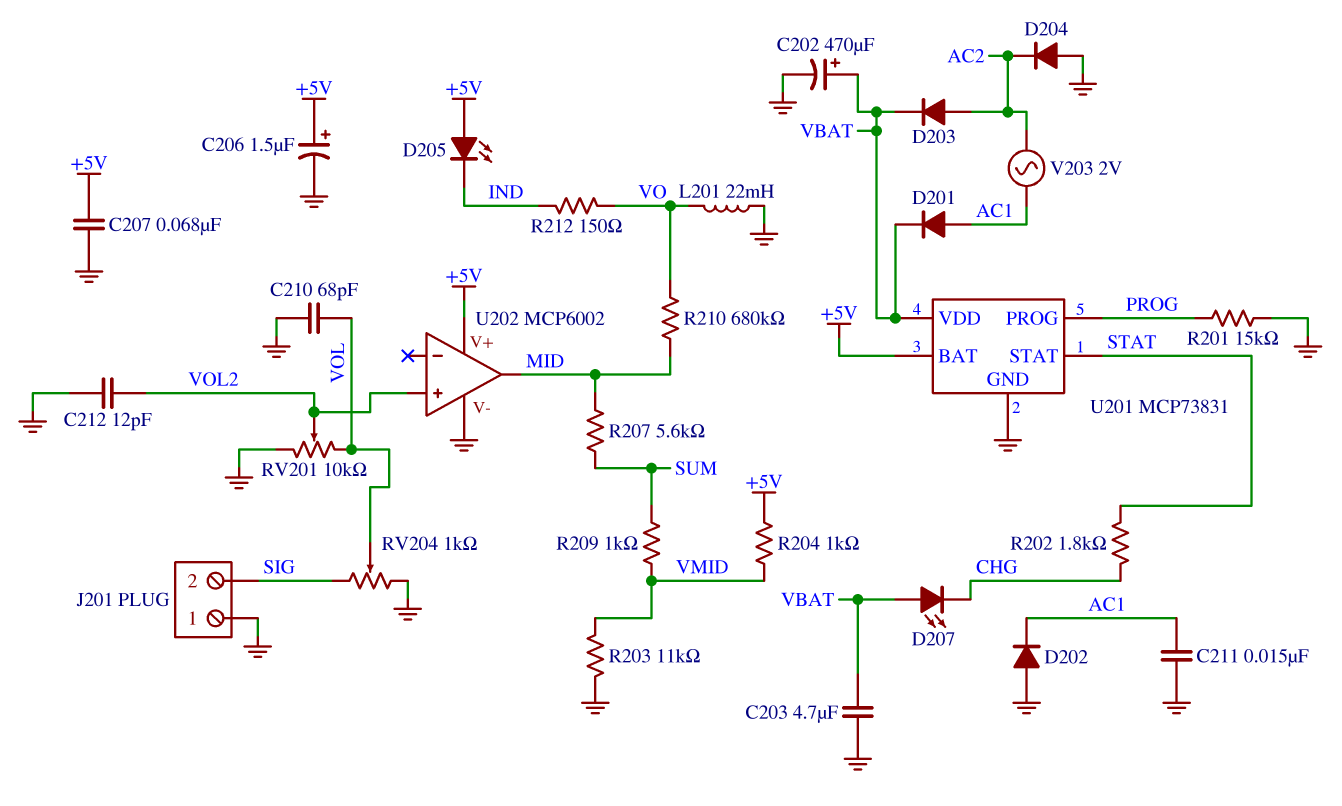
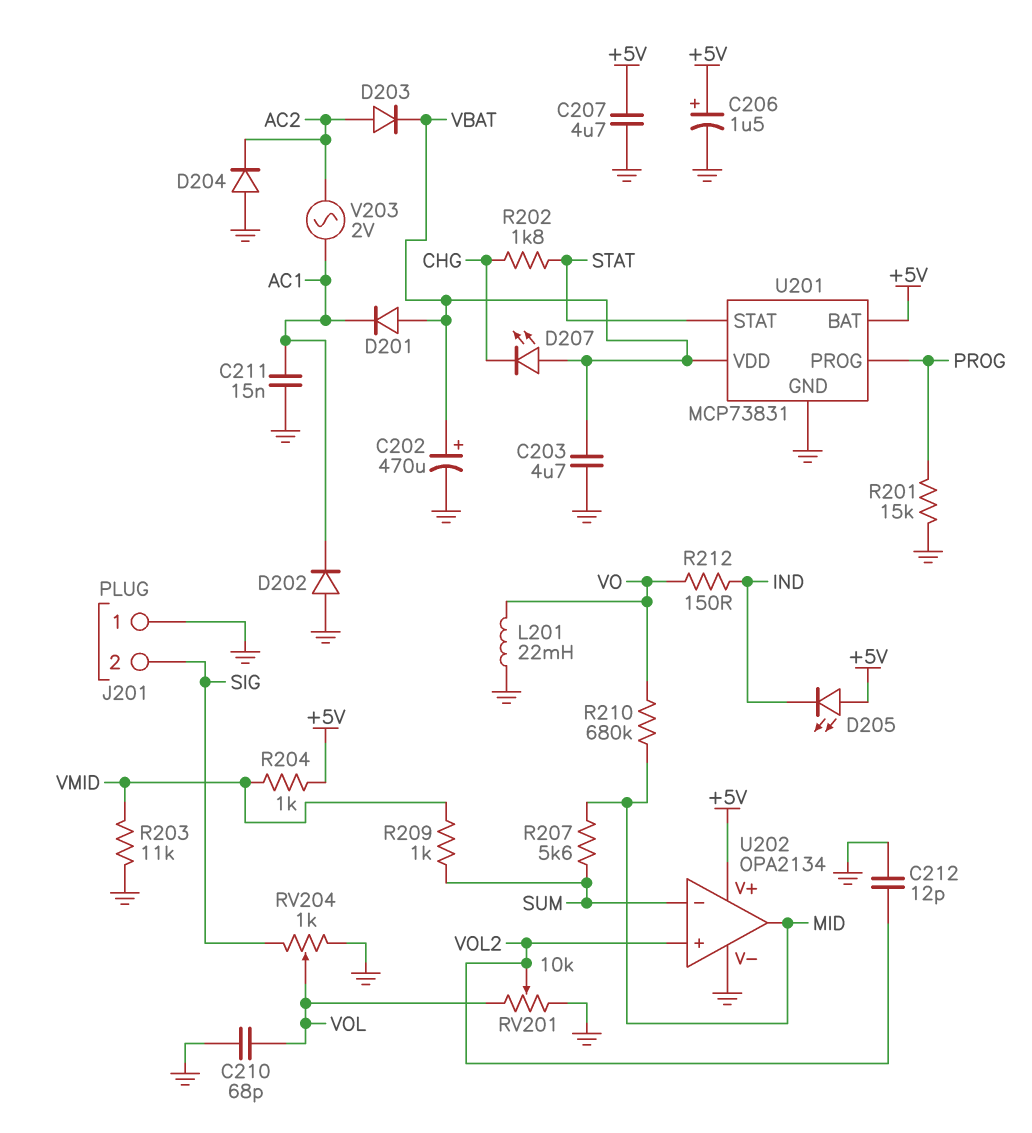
C207: 68nF (+5V, GND) -> 4.7uF (+5V, GND)
D201: diode (A AC1, K VBAT) -> diode (A VBAT, K AC1)
U202: MCP6002 -> OPA2134
U202 pin in-: none -> SUM

